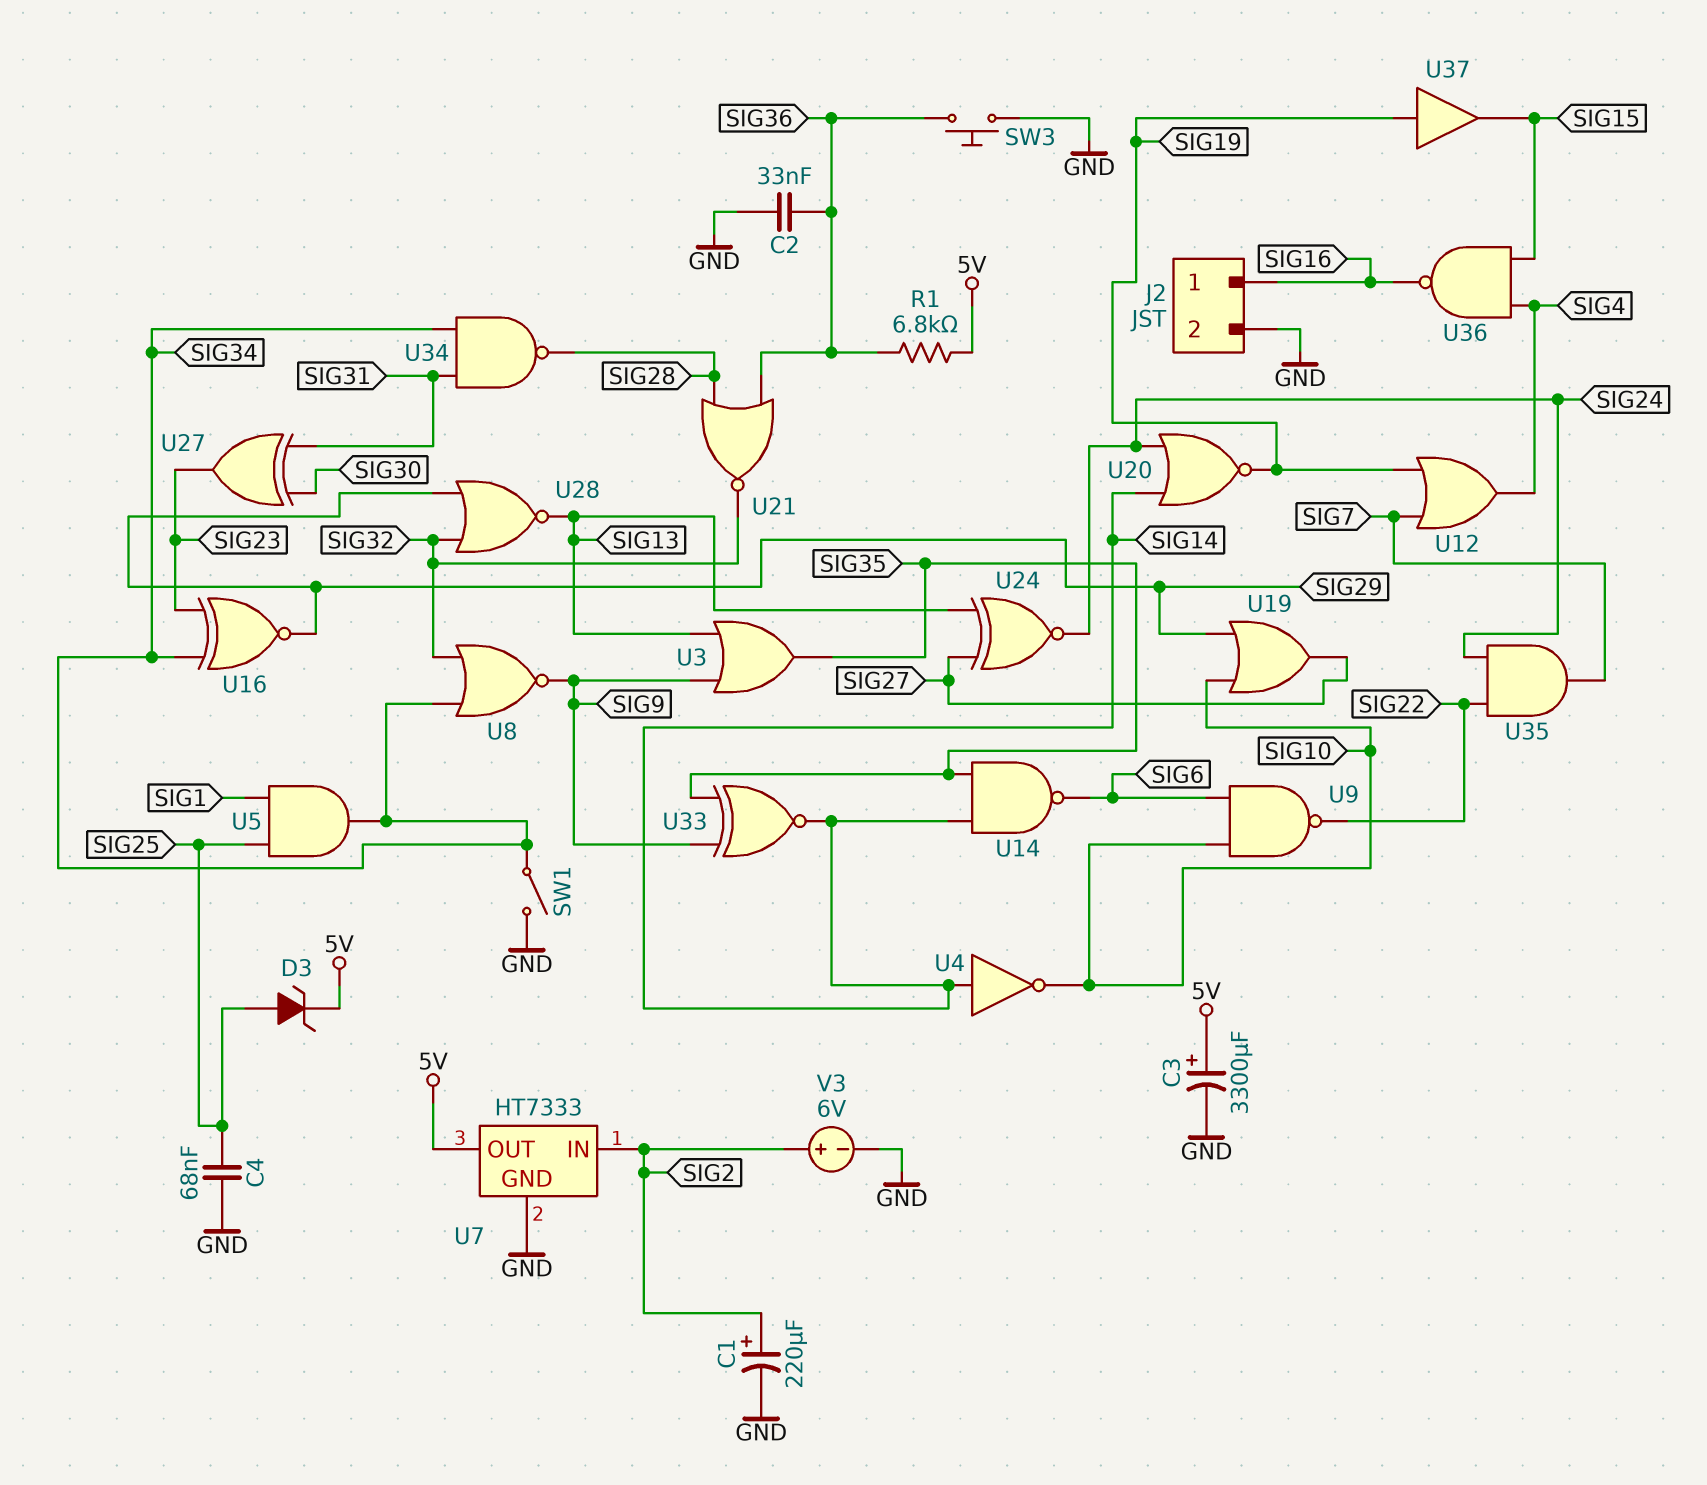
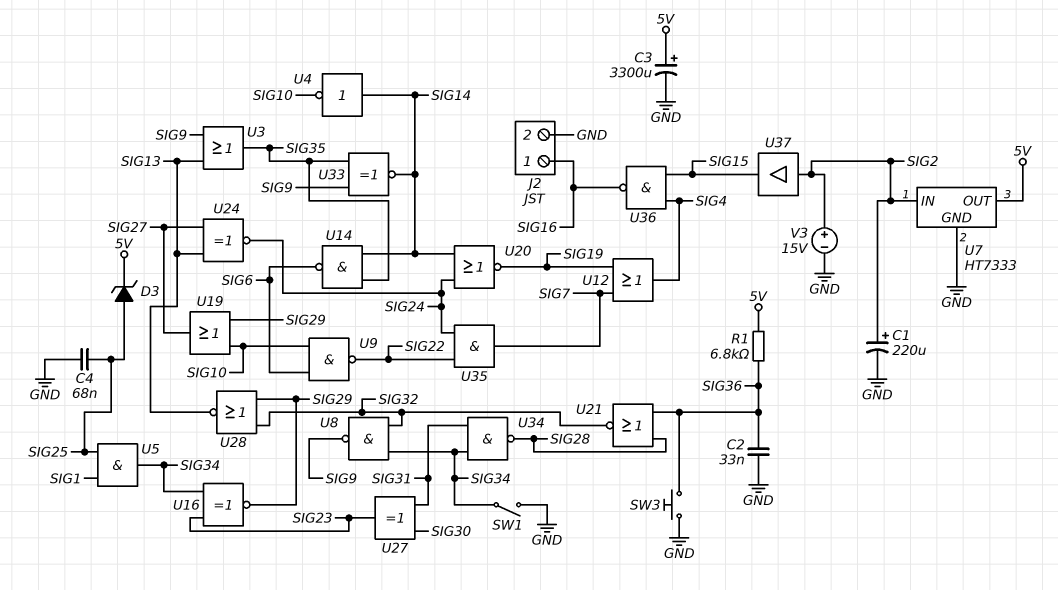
U8: NOR (in SIG32, in SIG34, out SIG9) -> NAND (in SIG32, in SIG34, out SIG9)
U37: buffer (in SIG19, out SIG15) -> buffer (in SIG2, out SIG15)
V3: 6V (plus SIG2, minus GND) -> 15V (plus SIG2, minus GND)

